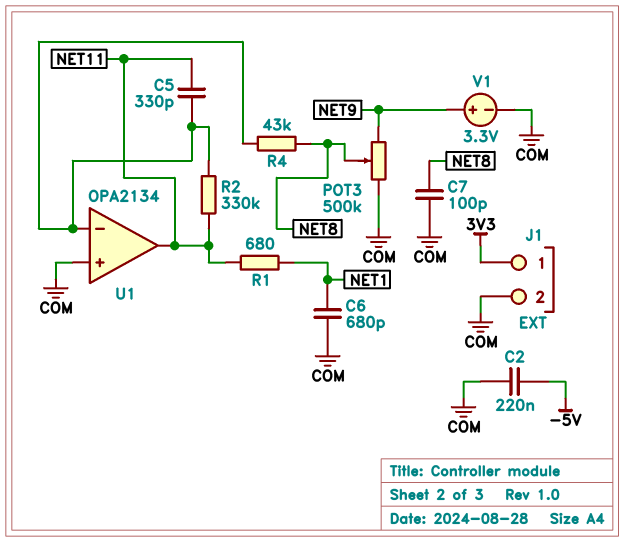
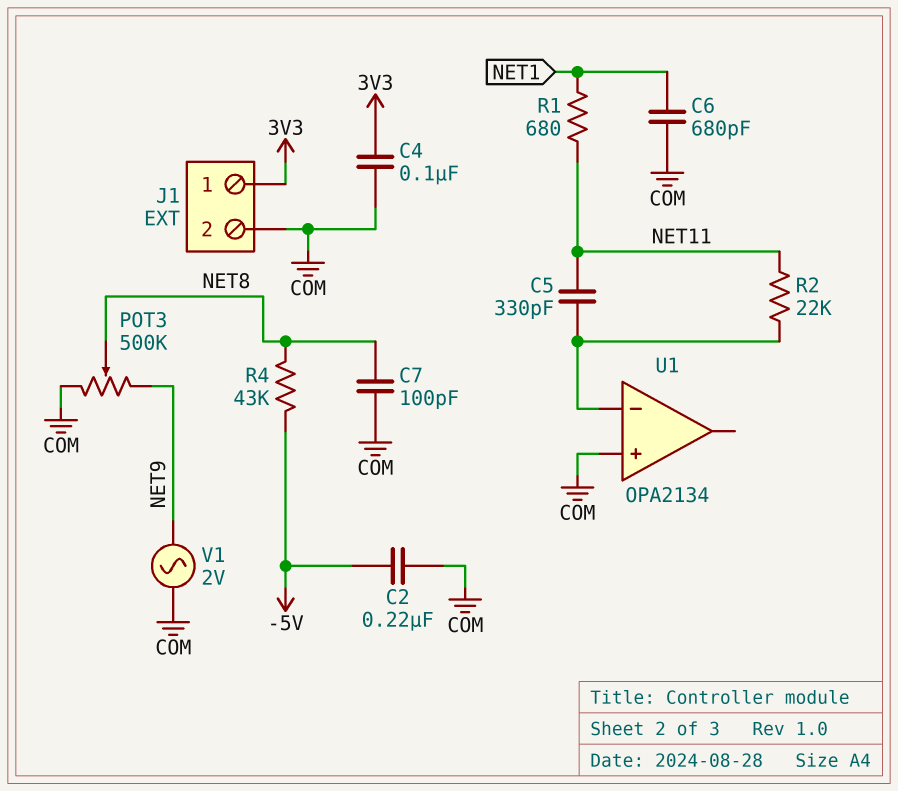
C4: none -> 100nF (3V3, COM)
R2: 330k (NET11, U1/in-) -> 22k (NET11, U1/in-)
R4: 43k (NET8, U1/in-) -> 43k (-5V, NET8)
U1 pin out: NET11 -> none
V1: 3.3V (plus NET9, minus COM) -> AC 2V (COM, NET9)

